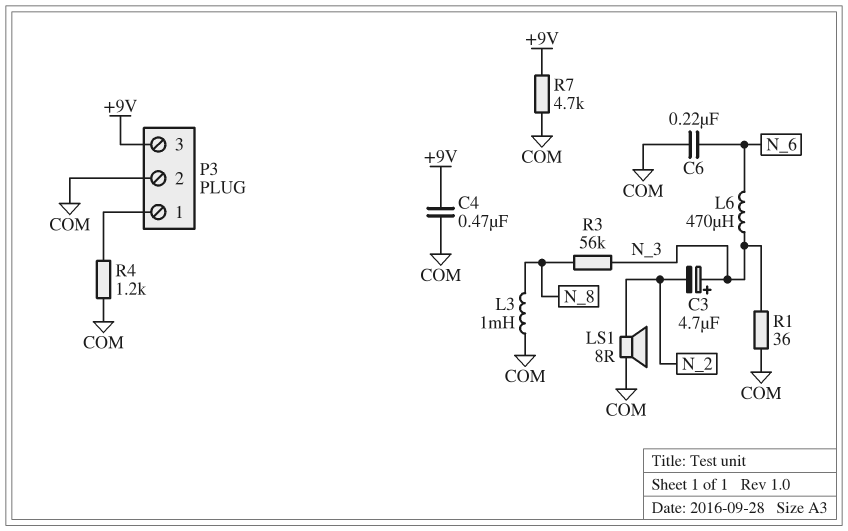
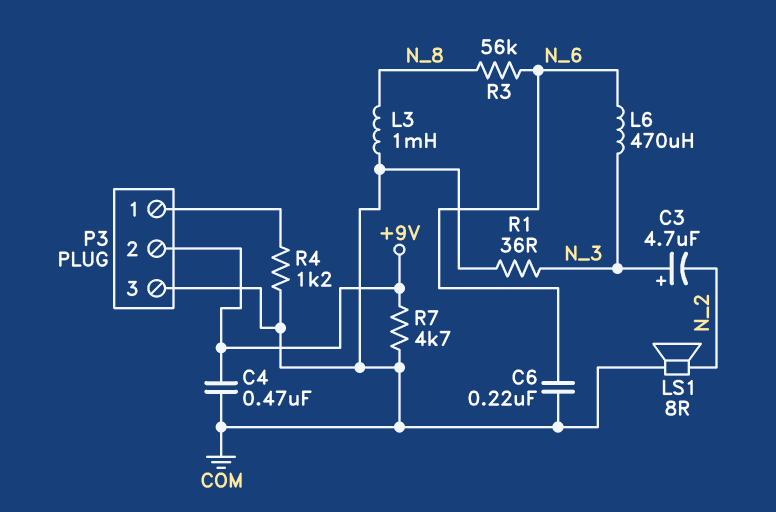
P3 pin 2: COM -> +9V
P3 pin 3: +9V -> COM
R3: 56k (N_3, N_8) -> 56k (N_6, N_8)

